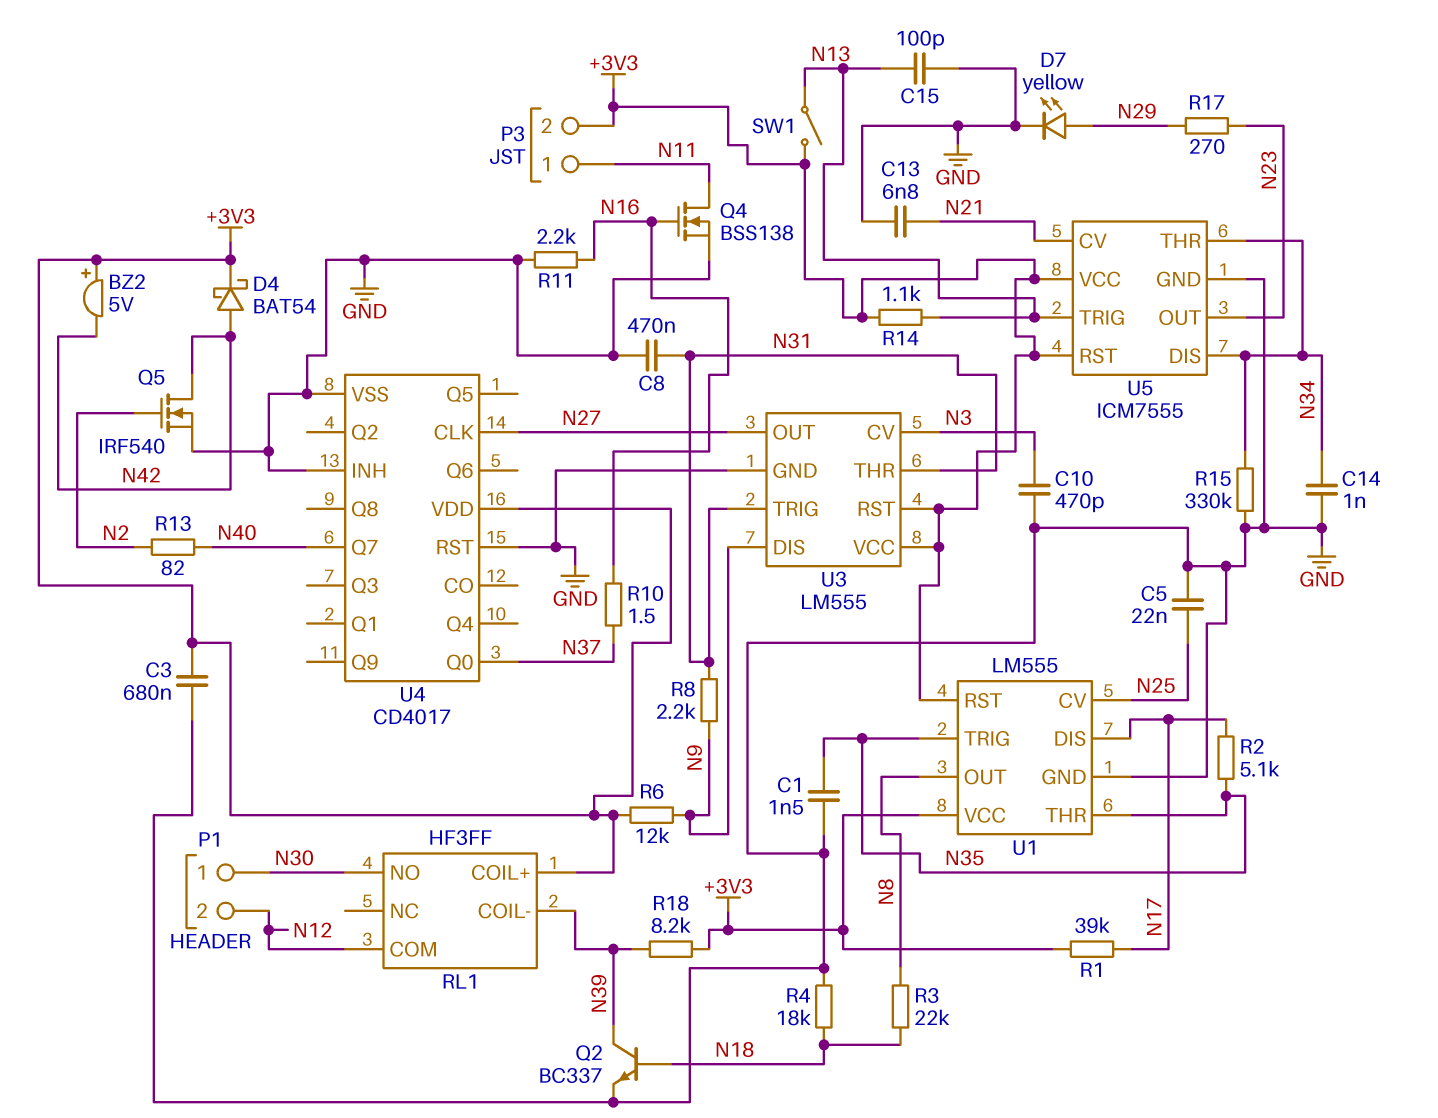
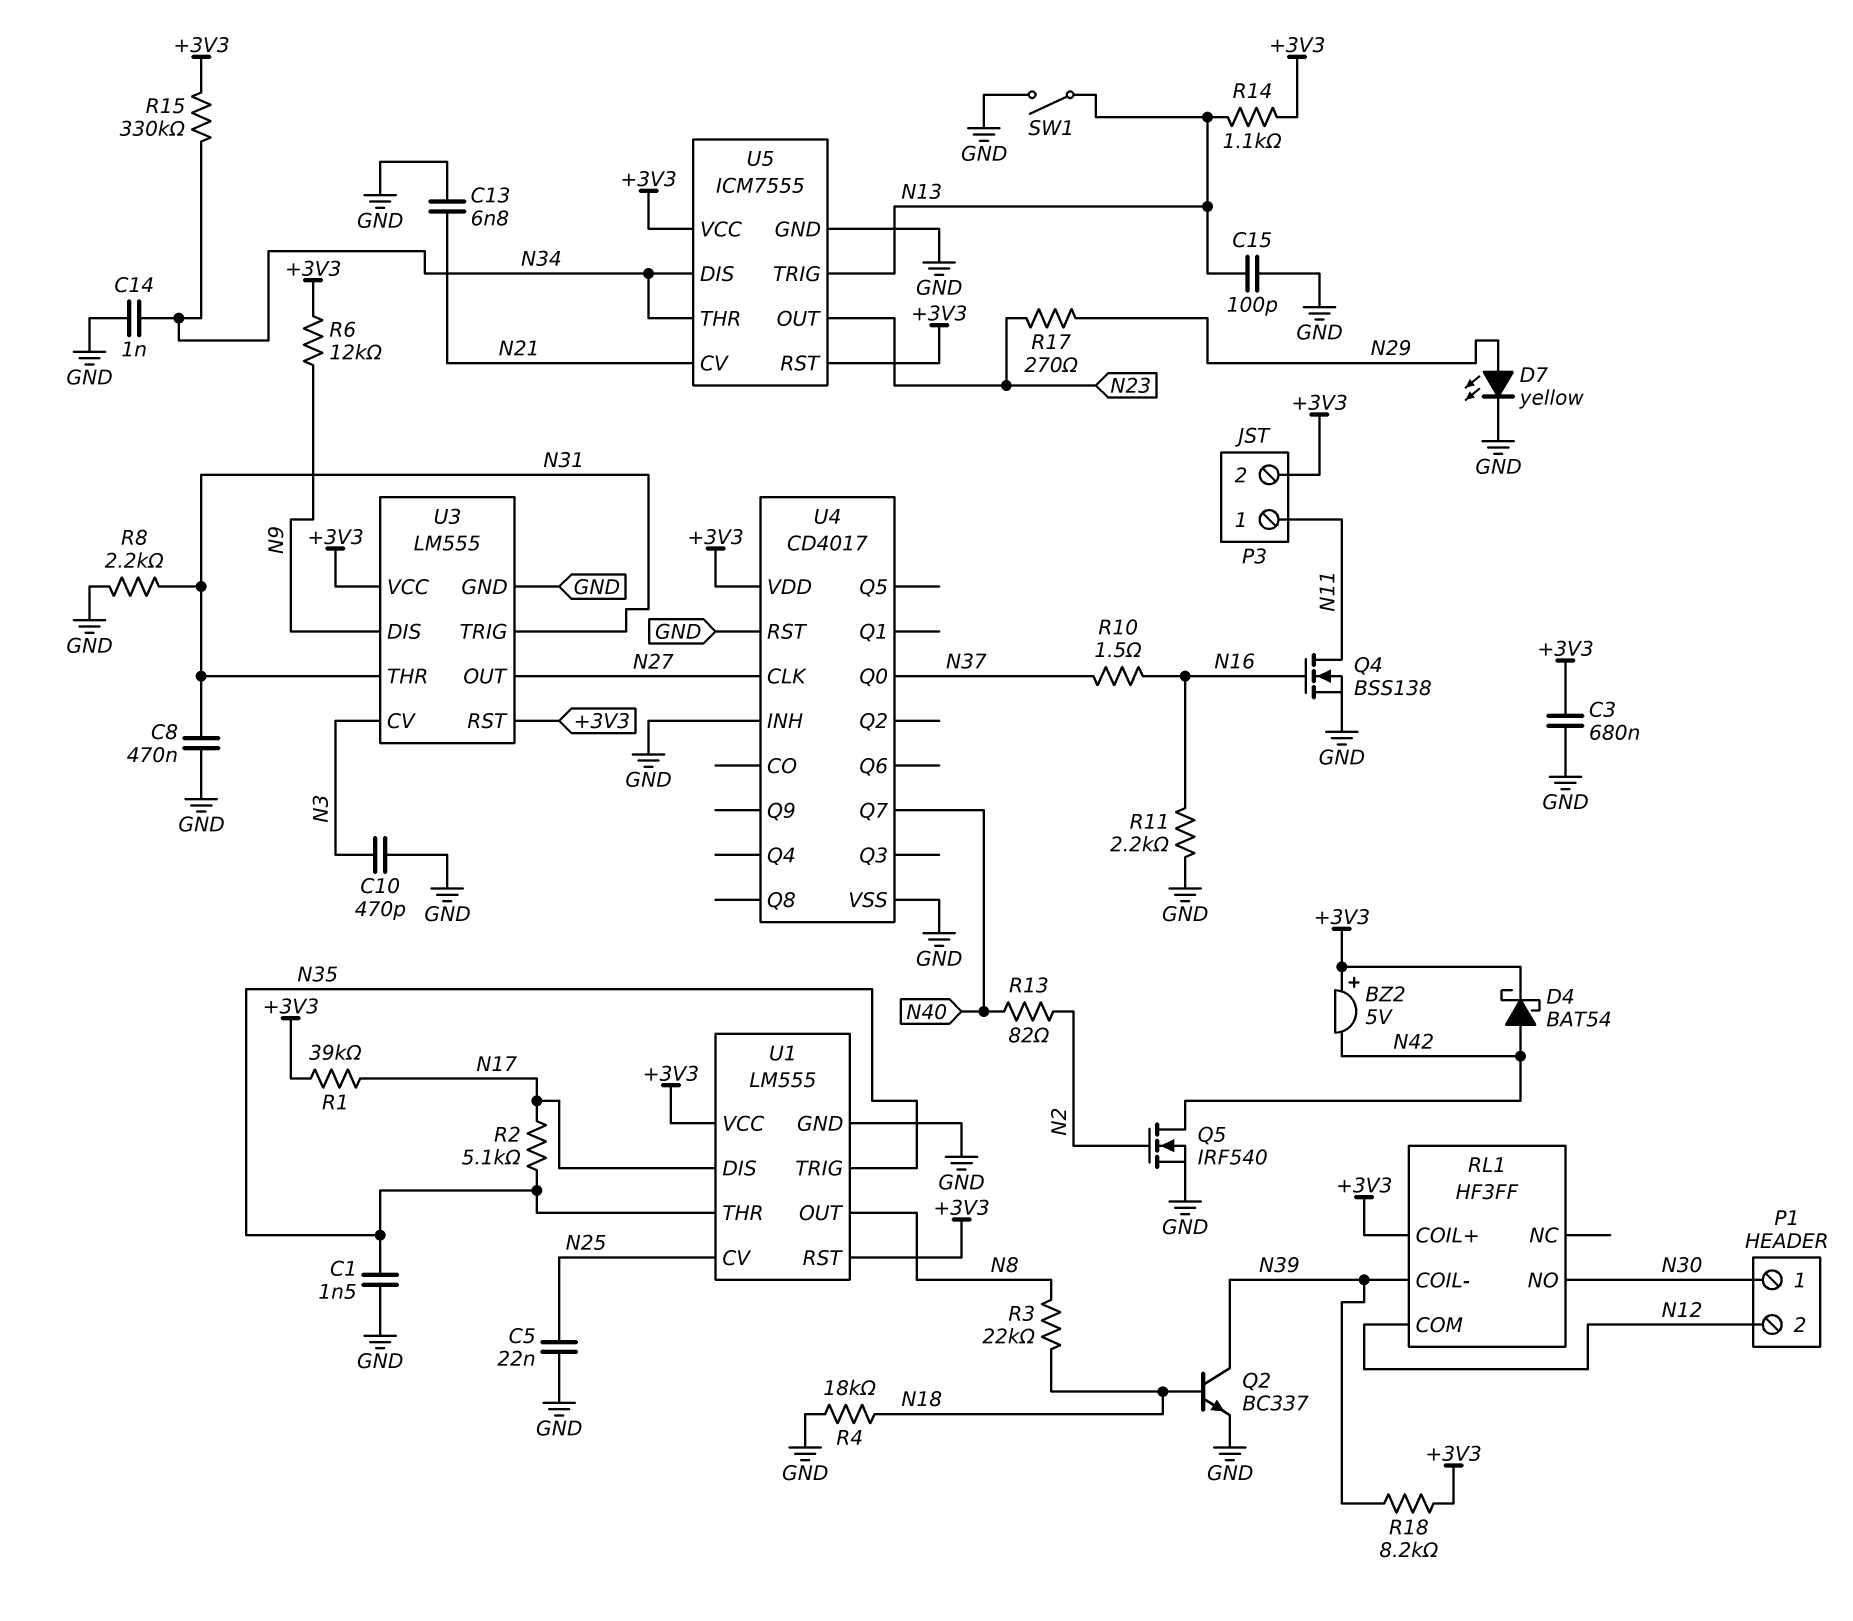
R8: 2.2k (N9, N31) -> 2.2k (GND, N31)
R15: 330k (GND, N34) -> 330k (+3V3, N34)
SW1: switch (+3V3, N13) -> switch (GND, N13)

